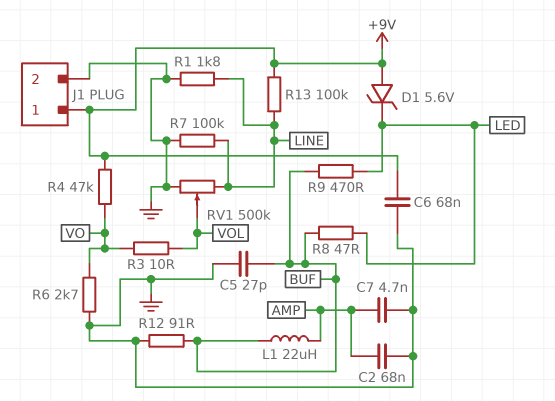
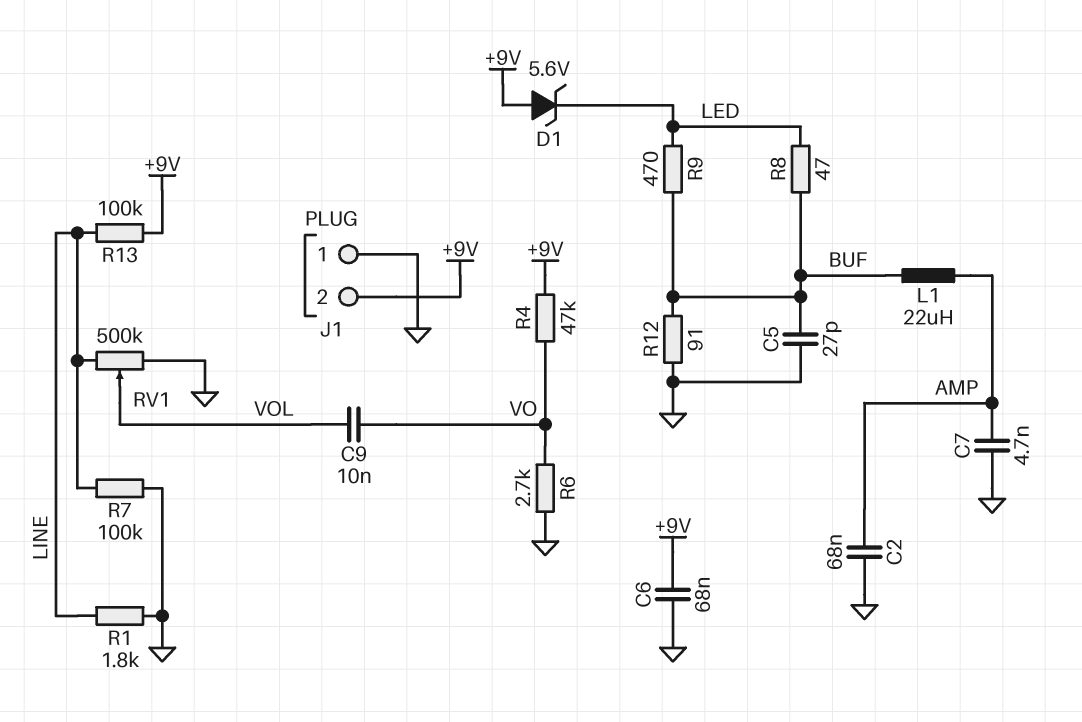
C9: none -> 10nF (VO, VOL)
J1 pin 1: +9V -> GND
J1 pin 2: GND -> +9V
R3: 10 (VO, VOL) -> none

